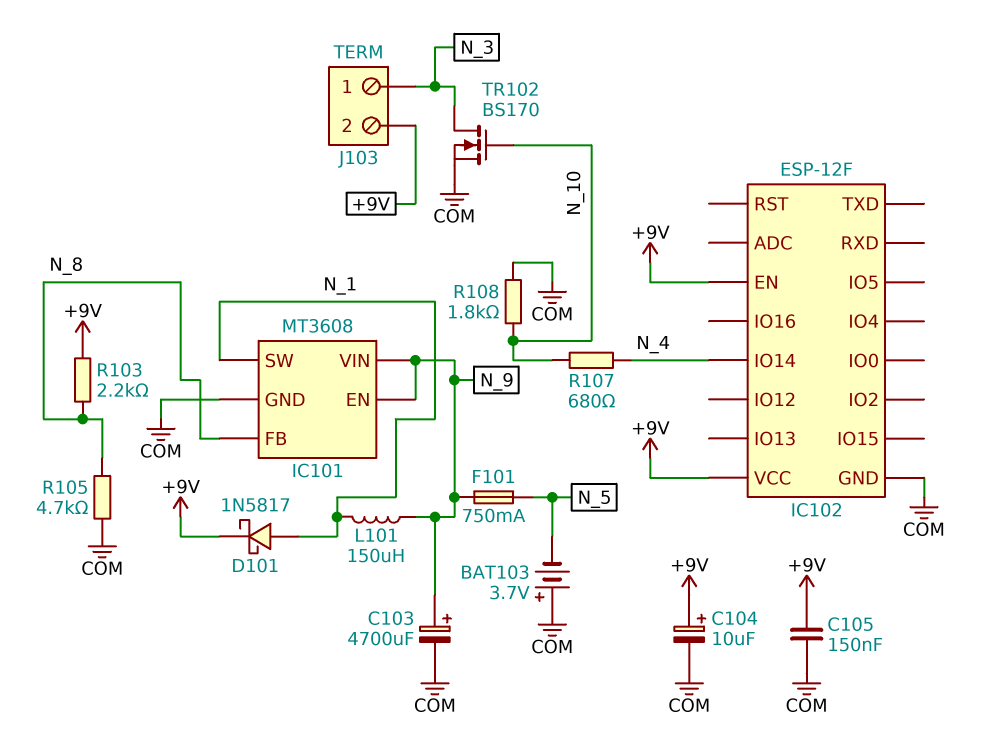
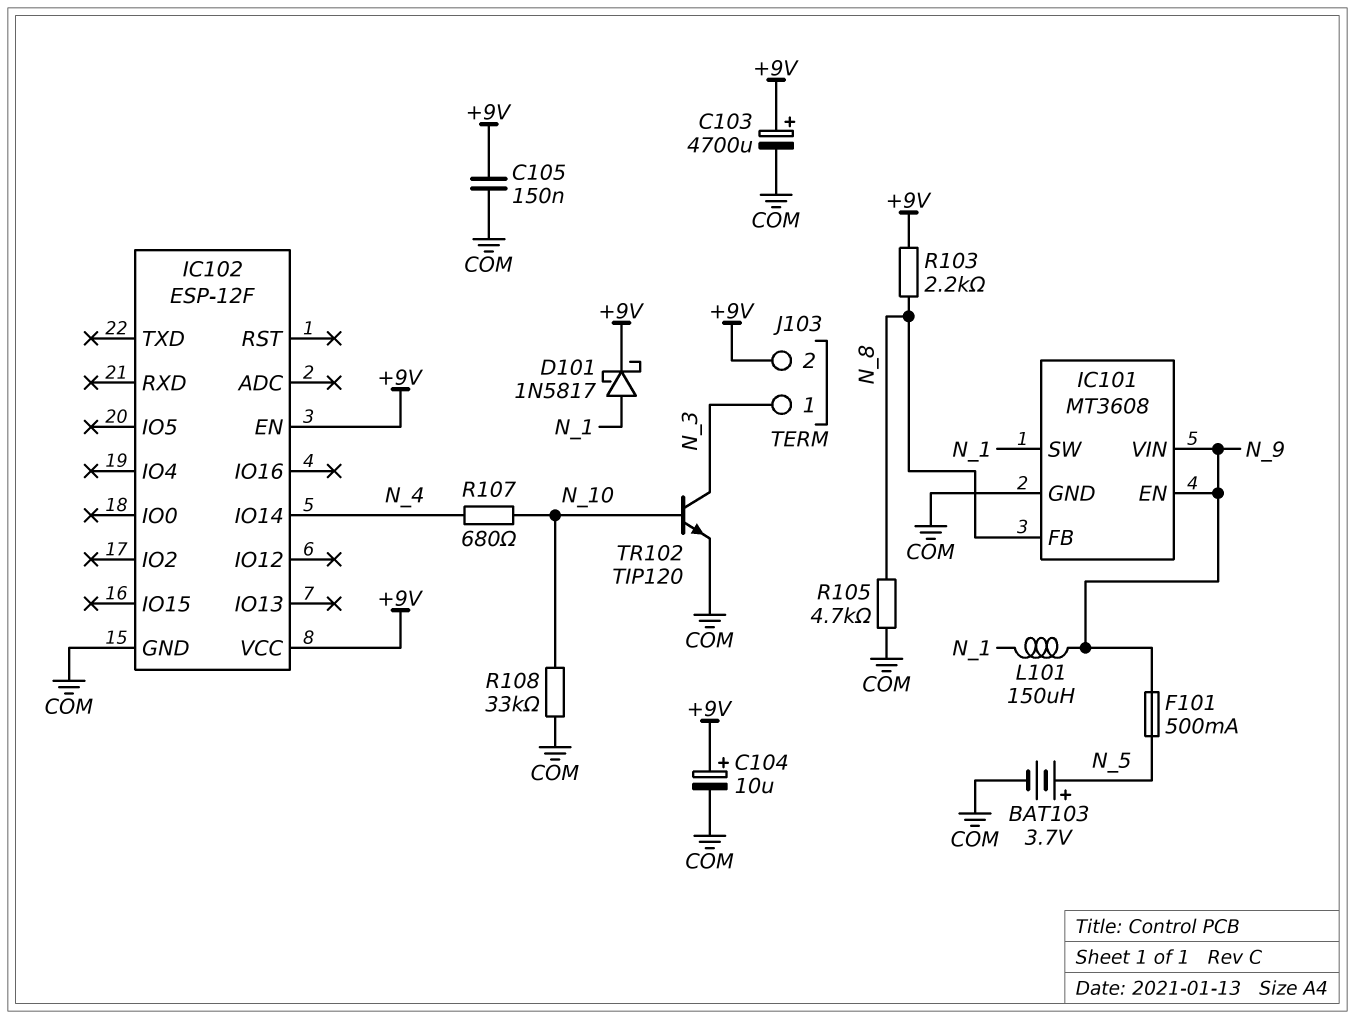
BAT103: 3.7V (plus COM, minus N_5) -> 3.7V (plus N_5, minus COM)
C103: 4700uF (plus N_9, minus COM) -> 4700uF (plus +9V, minus COM)
F101: 750mA (N_5, N_9) -> 500mA (N_5, N_9)
R108: 1.8k (COM, N_10) -> 33k (COM, N_10)
TR102: NMOS BS170 (G N_10, D N_3, S COM) -> NPN TIP120 (B N_10, C N_3, E COM)

